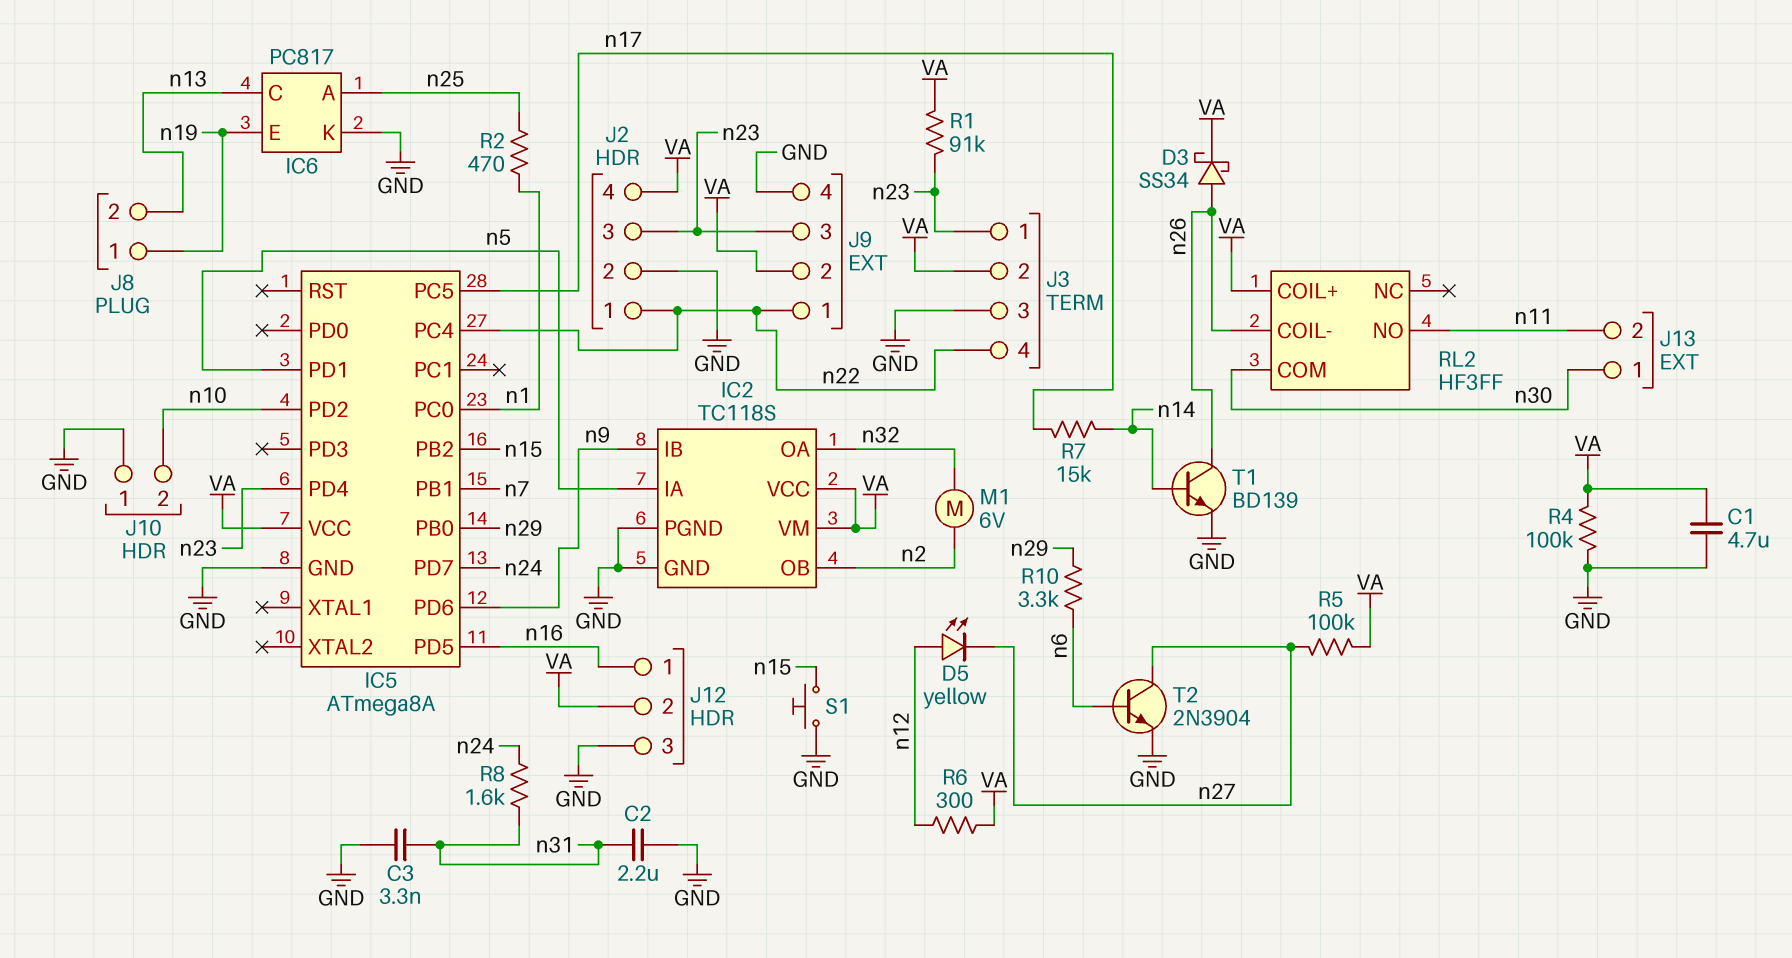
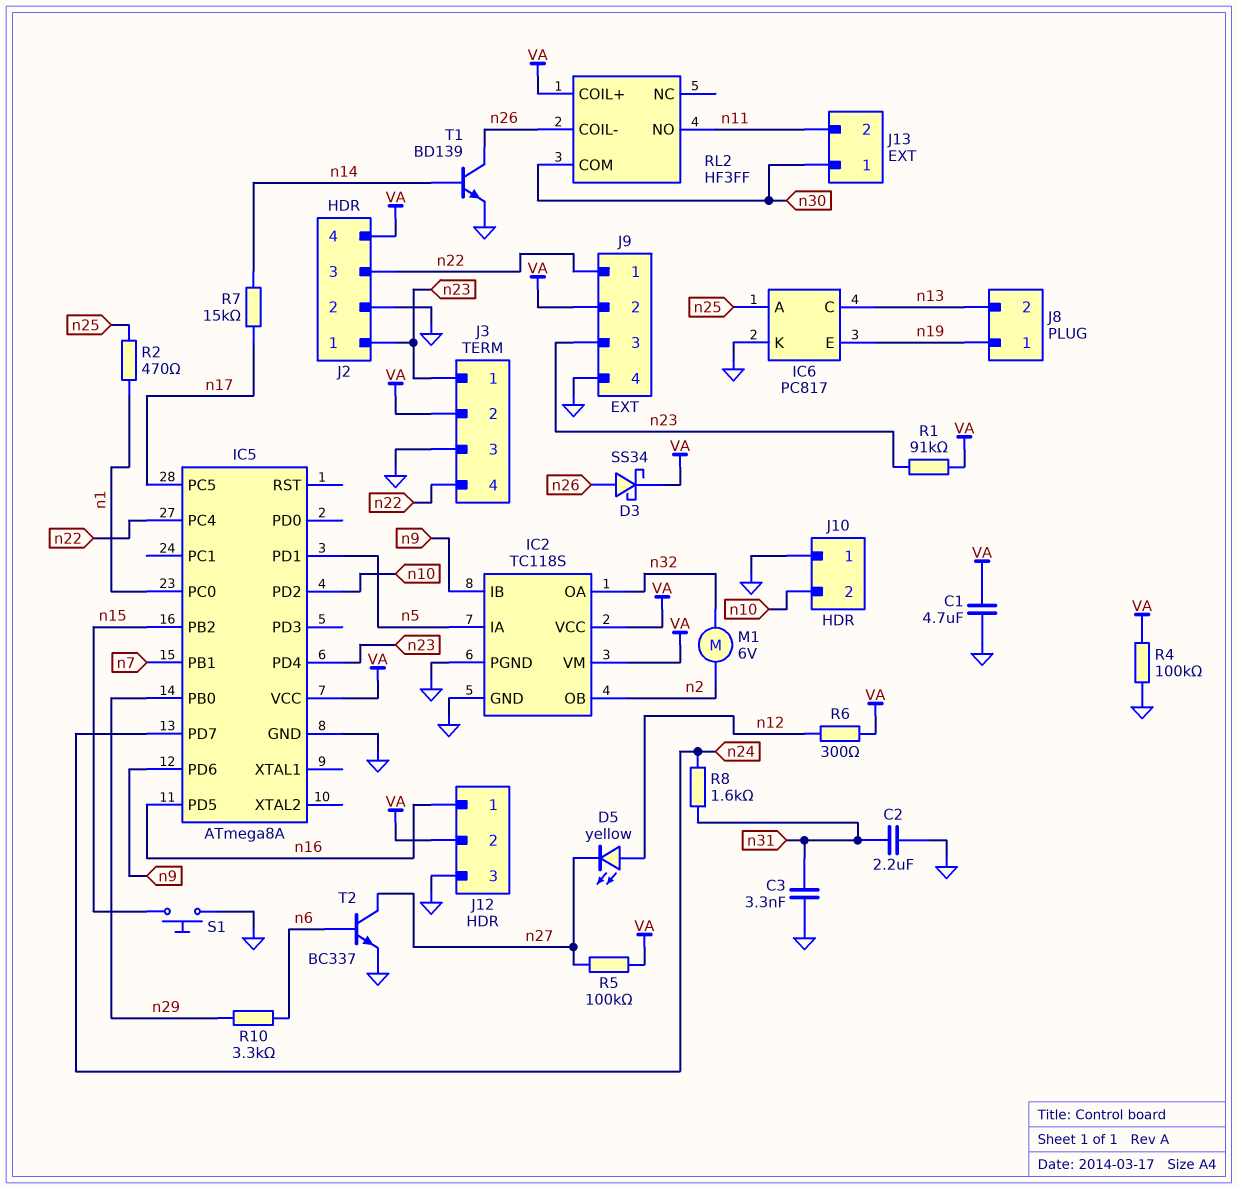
J2 pin 1: n22 -> n23
J2 pin 3: n23 -> n22
T2: NPN 2N3904 (B n6, C n27, E GND) -> NPN BC337 (B n6, C n27, E GND)

